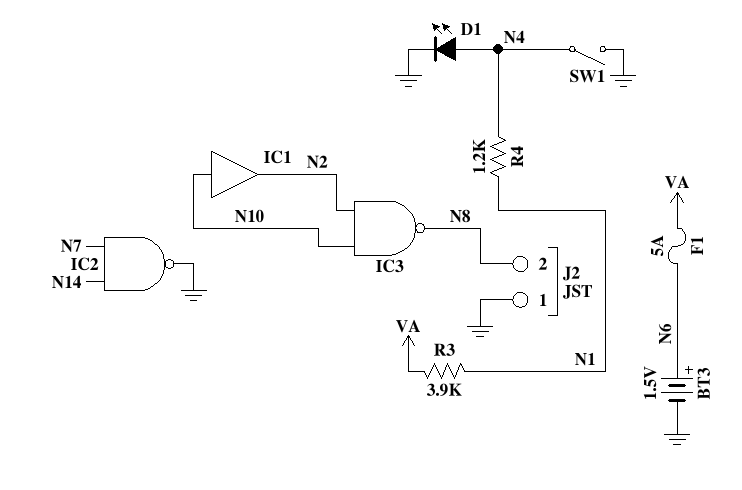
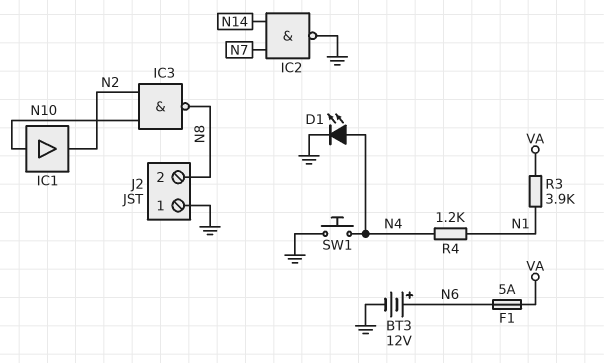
BT3: 1.5V (plus N6, minus GND) -> 12V (plus N6, minus GND)
SW1: switch (GND, N4) -> button (GND, N4)

